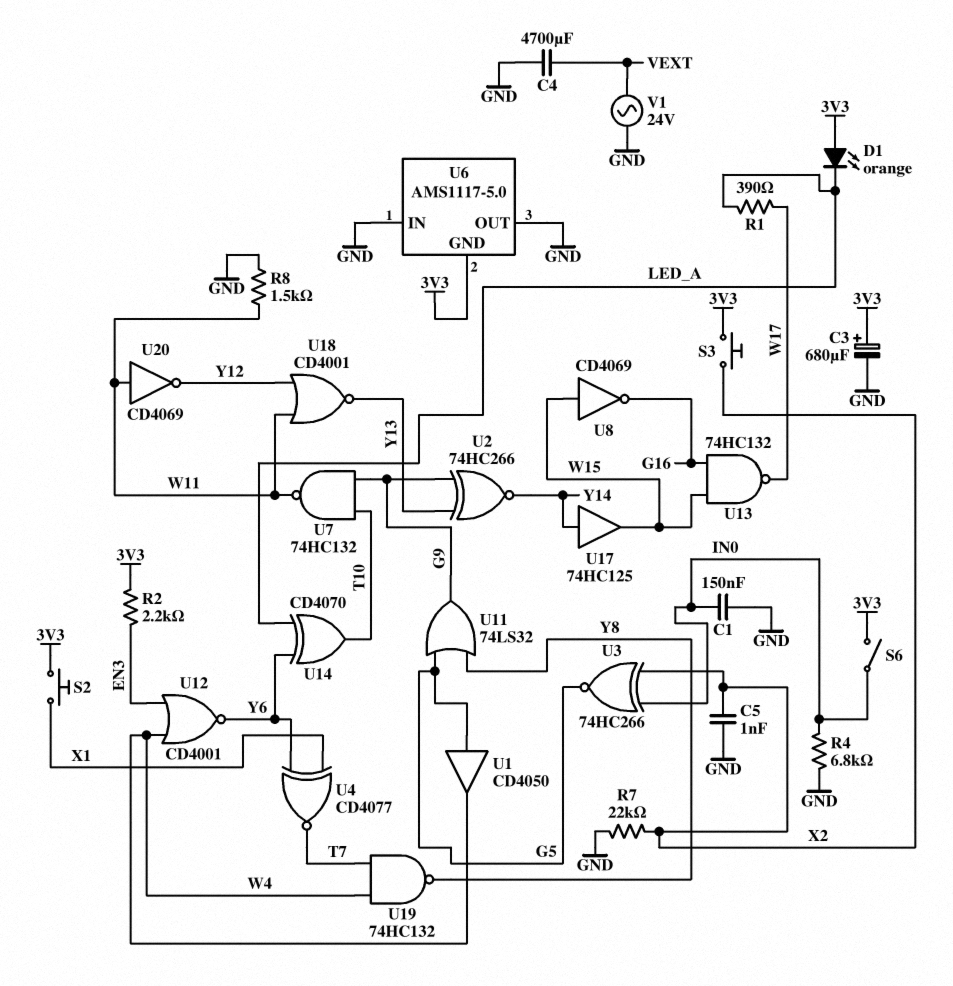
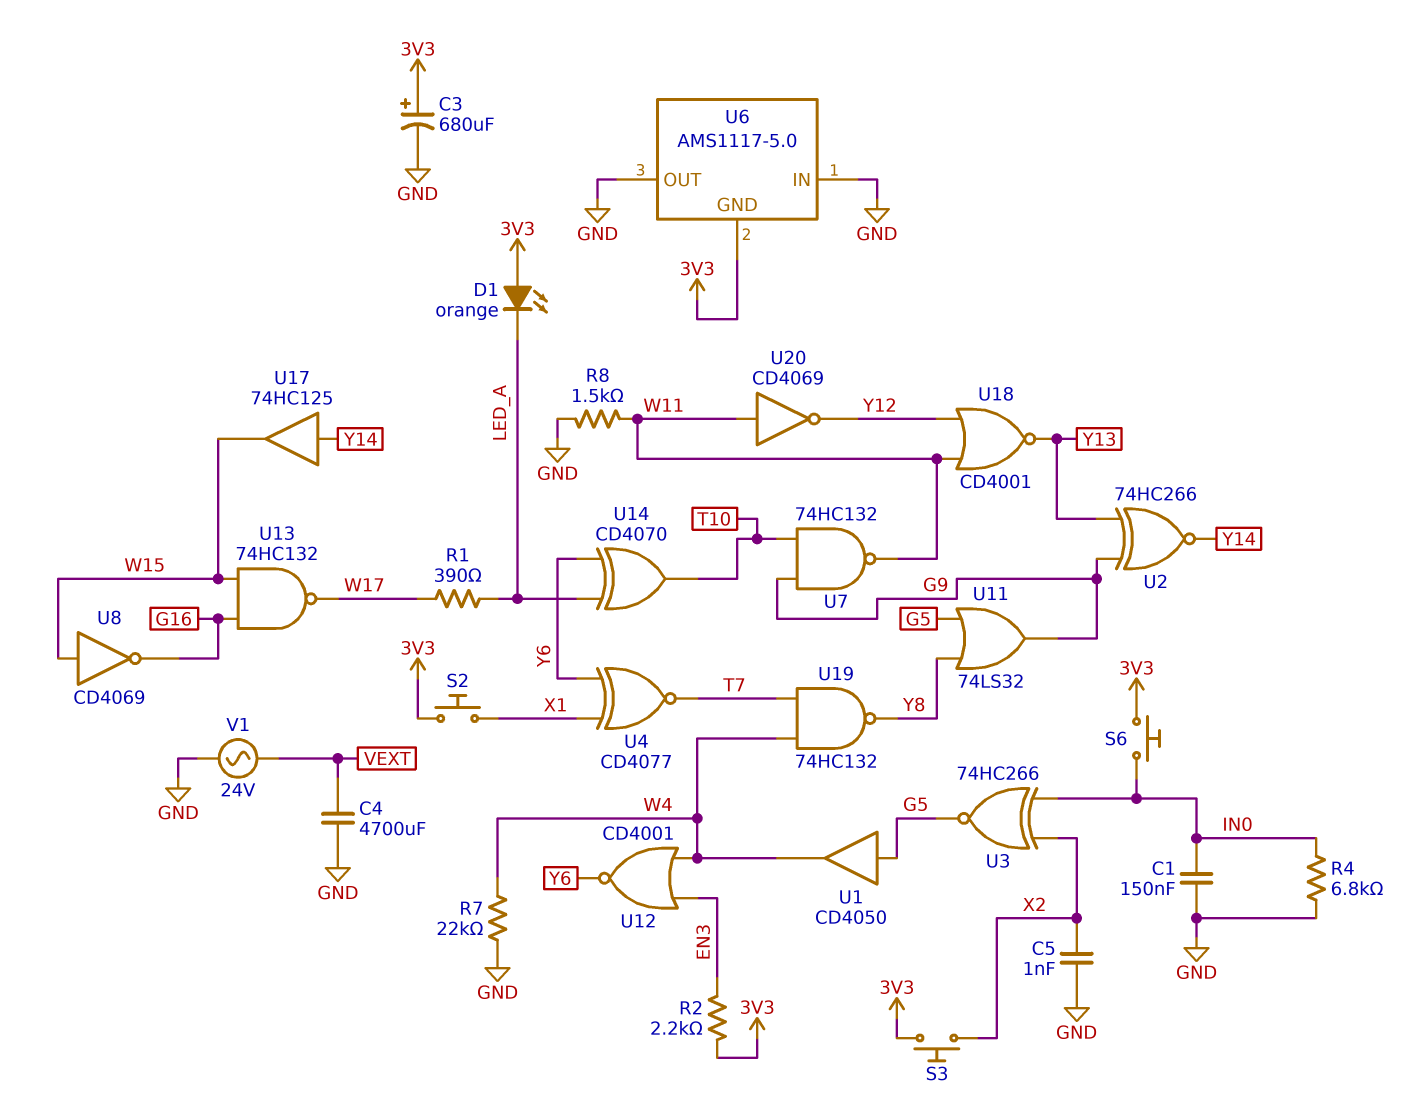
R7: 22k (GND, X2) -> 22k (GND, W4)
S6: switch (3V3, IN0) -> button (3V3, IN0)

